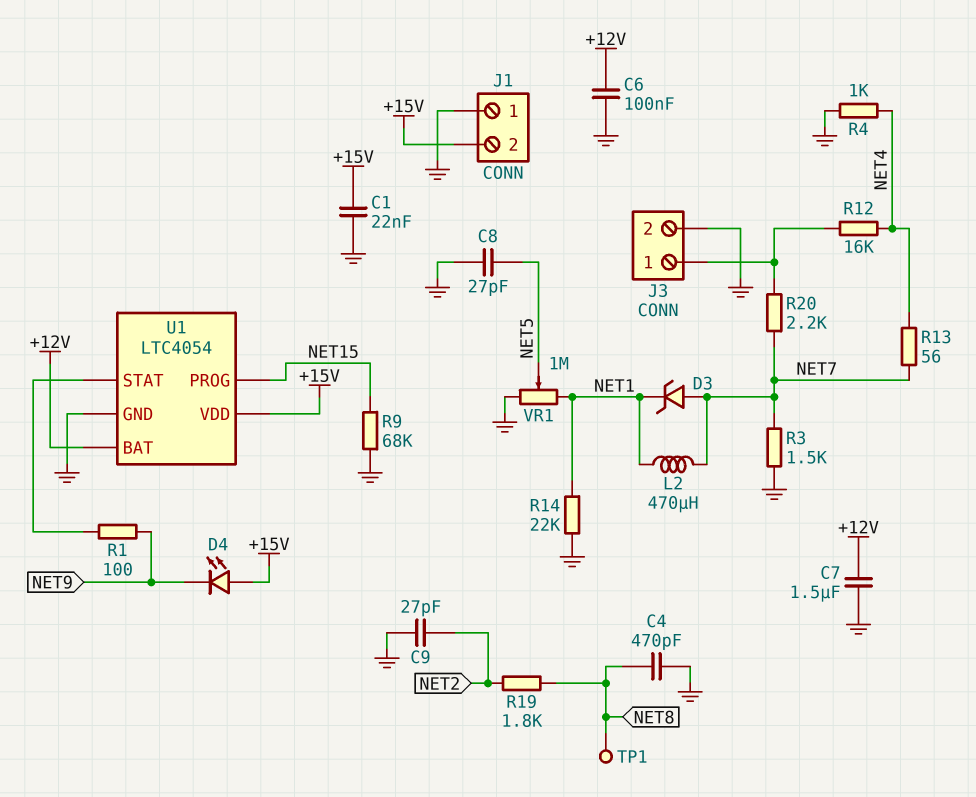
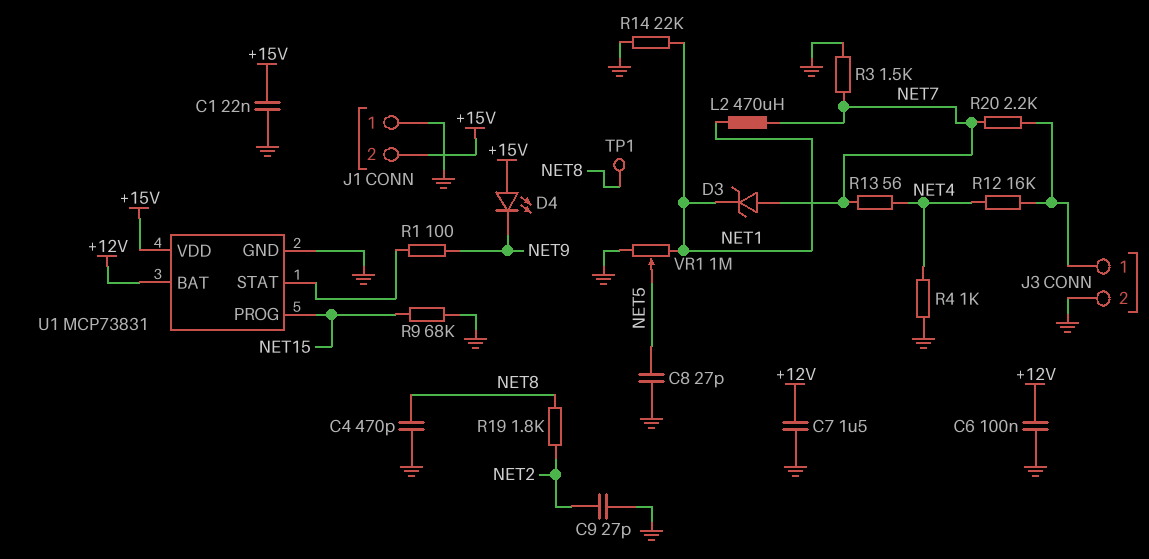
U1: LTC4054 -> MCP73831

